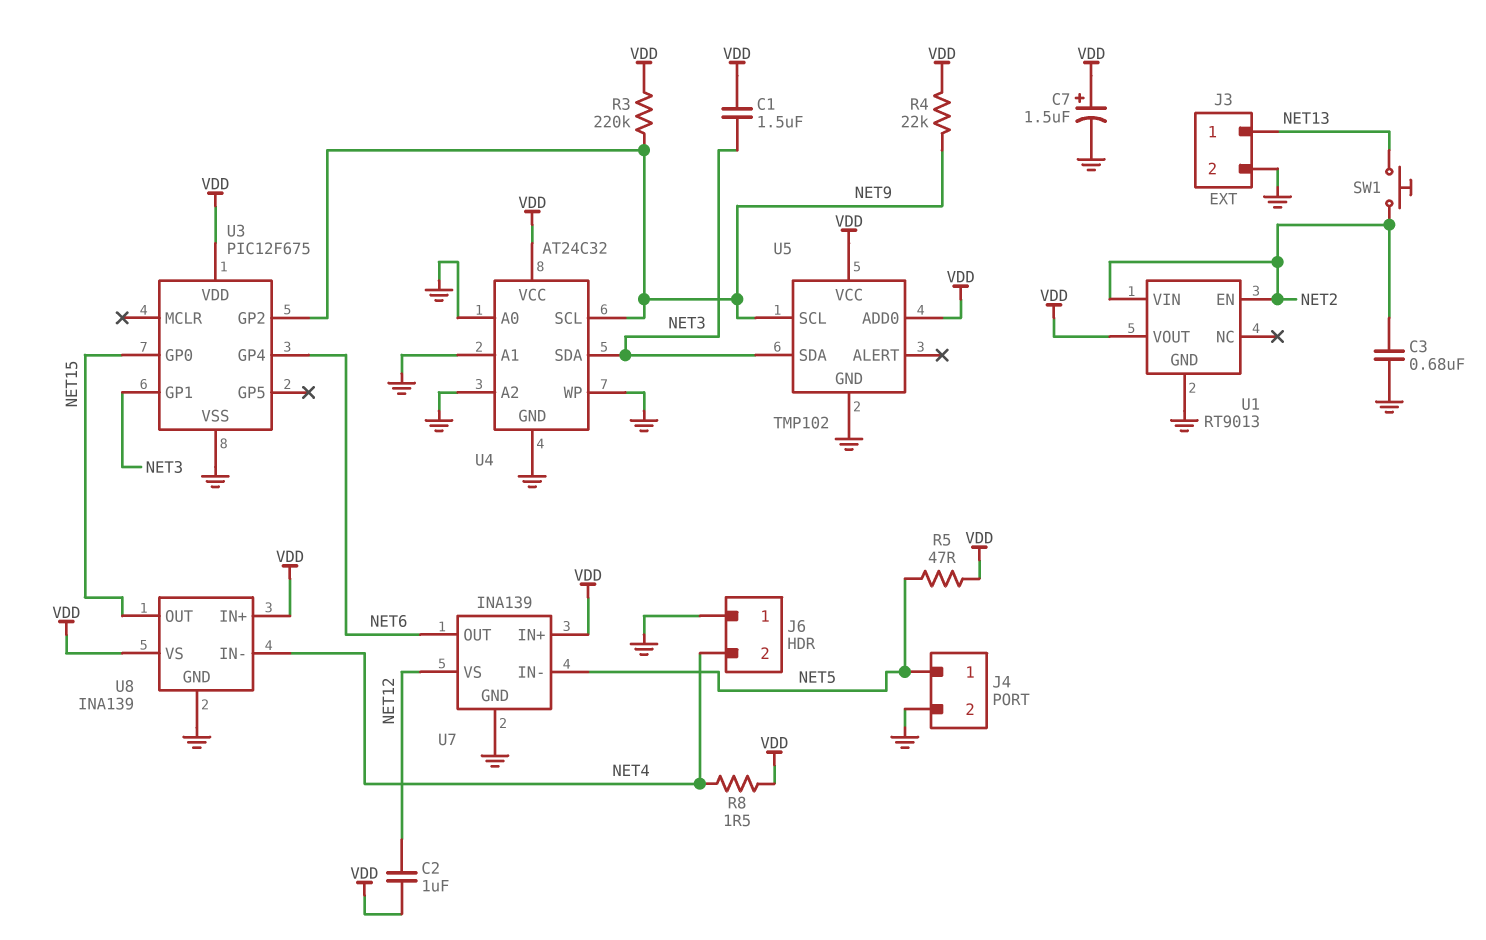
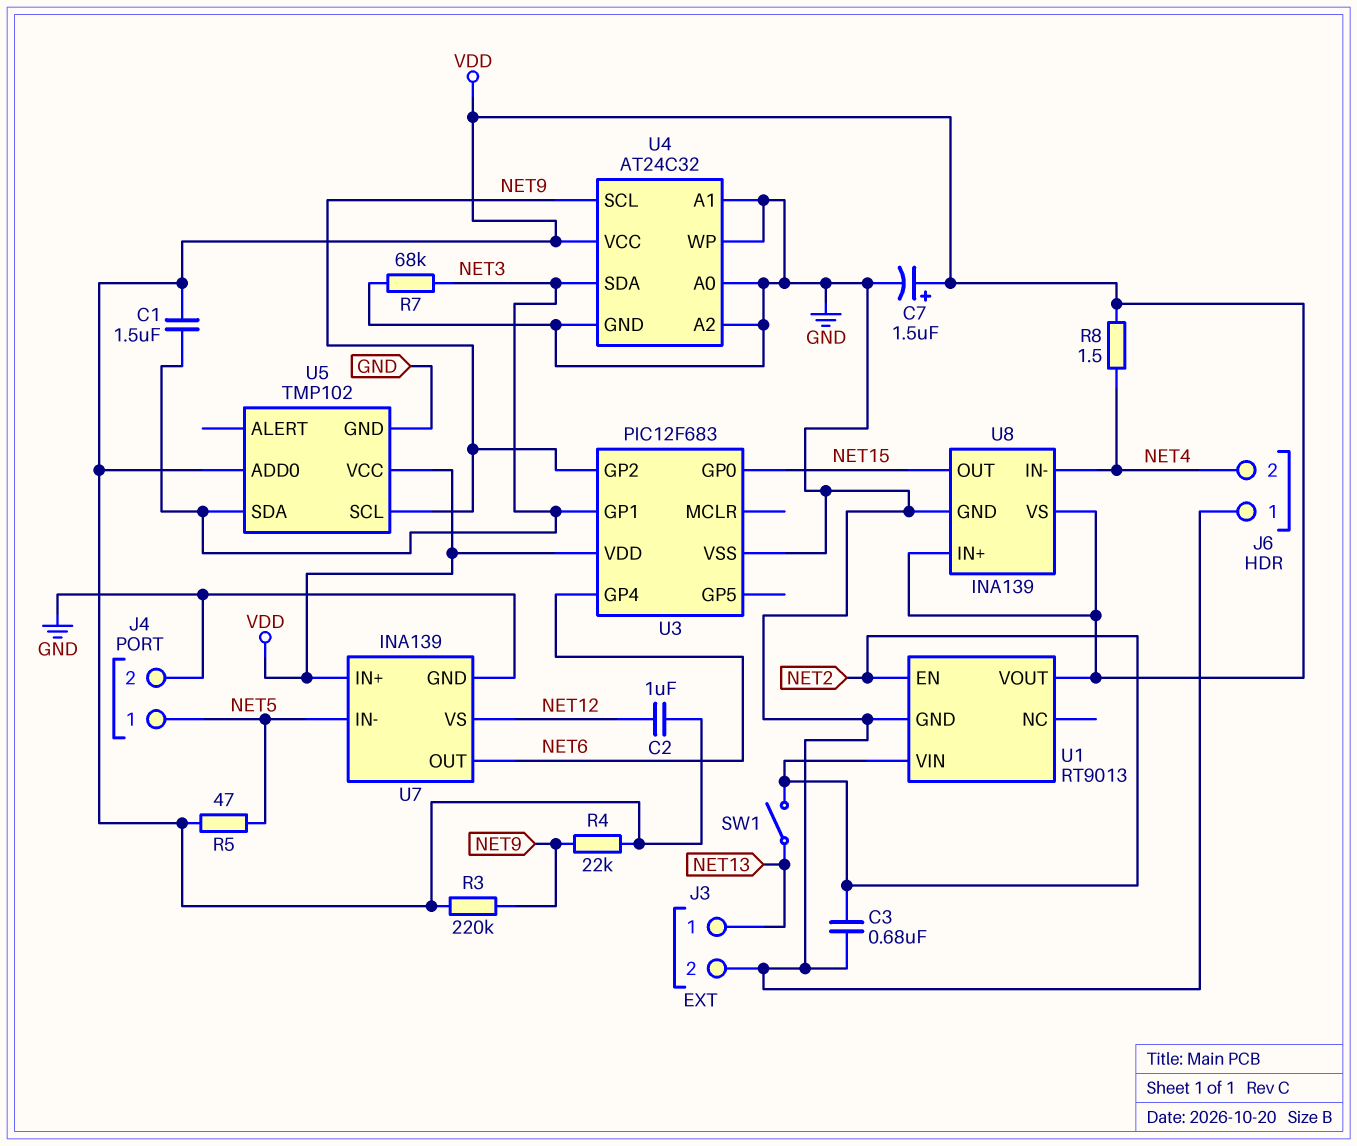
R7: none -> 68k (GND, NET3)
SW1: button (NET2, NET13) -> switch (NET2, NET13)
U3: PIC12F675 -> PIC12F683

